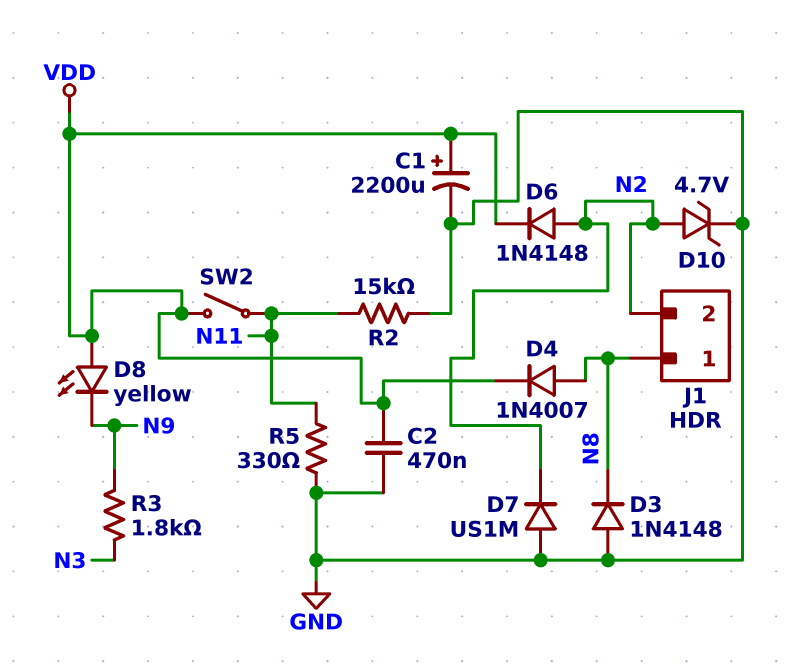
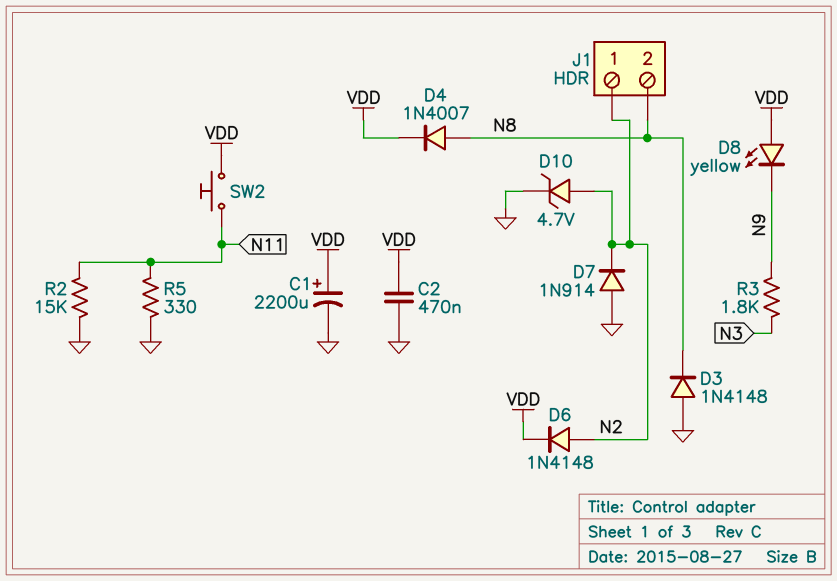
D7: diode US1M (A GND, K N2) -> diode 1N914 (A GND, K N2)
J1 pin 1: N8 -> N2
J1 pin 2: N2 -> N8
SW2: switch (N11, VDD) -> button (N11, VDD)

